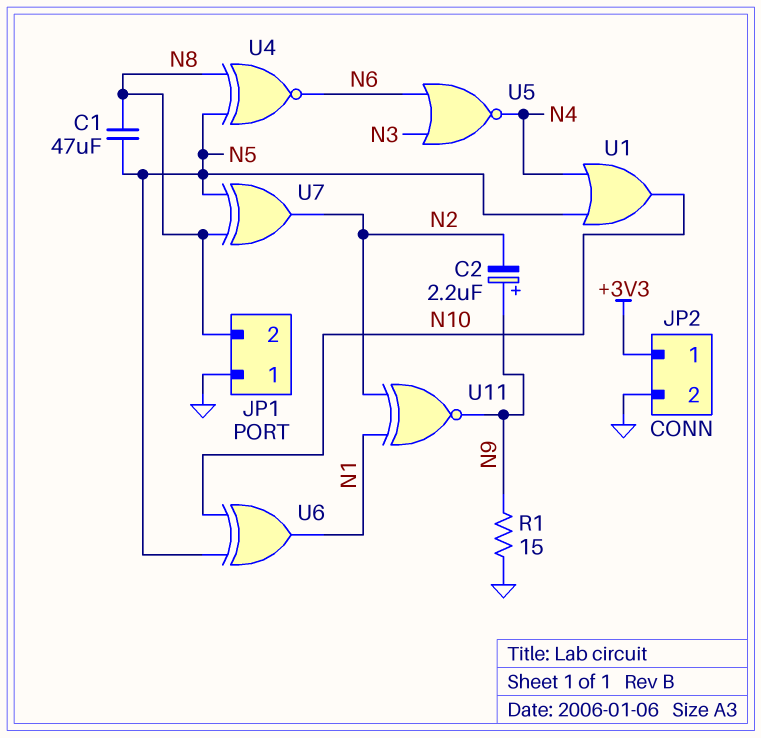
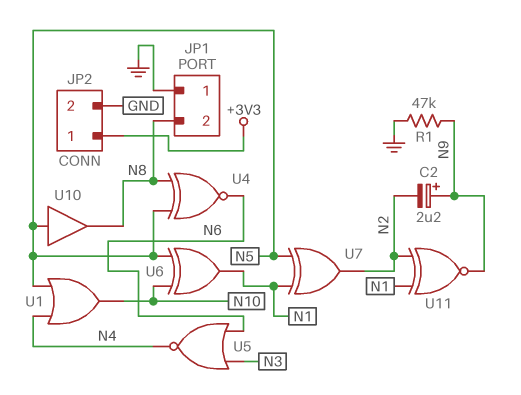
C1: 47uF (N5, N8) -> none
R1: 15 (GND, N9) -> 47k (GND, N9)
U7: XOR (in N5, in N8, out N2) -> XOR (in N1, in N5, out N2)
U10: none -> buffer (in N5, out N8)

